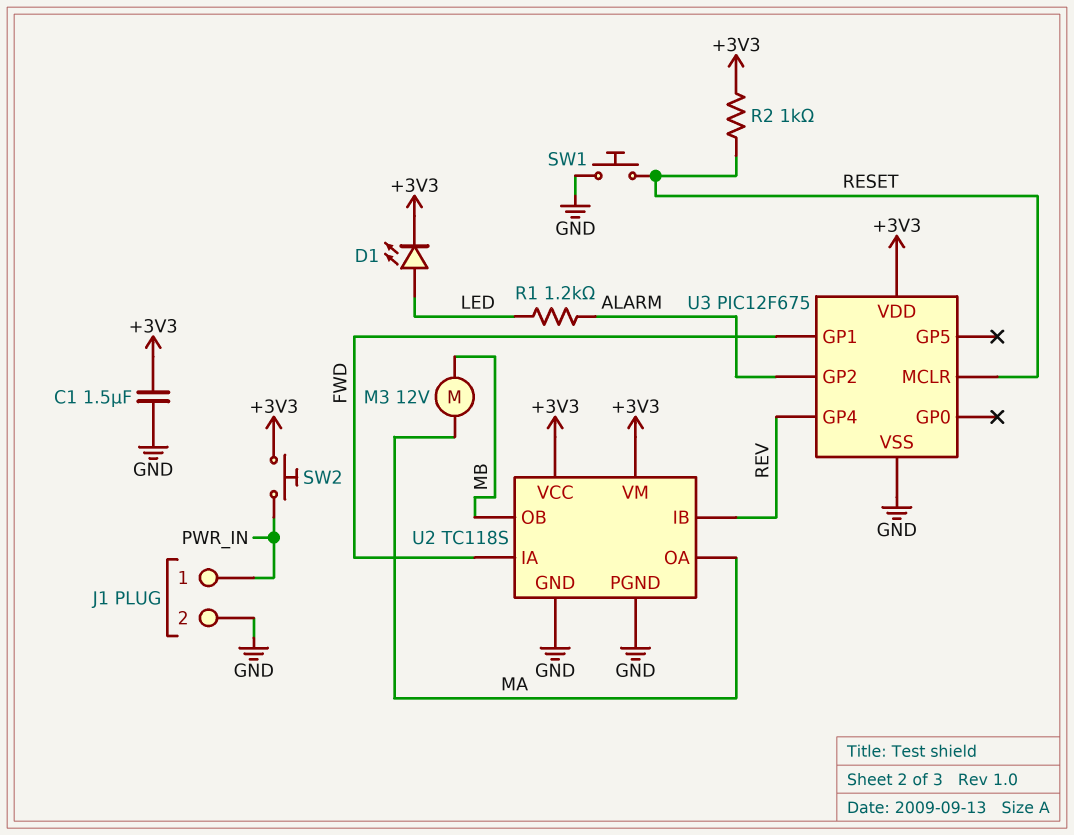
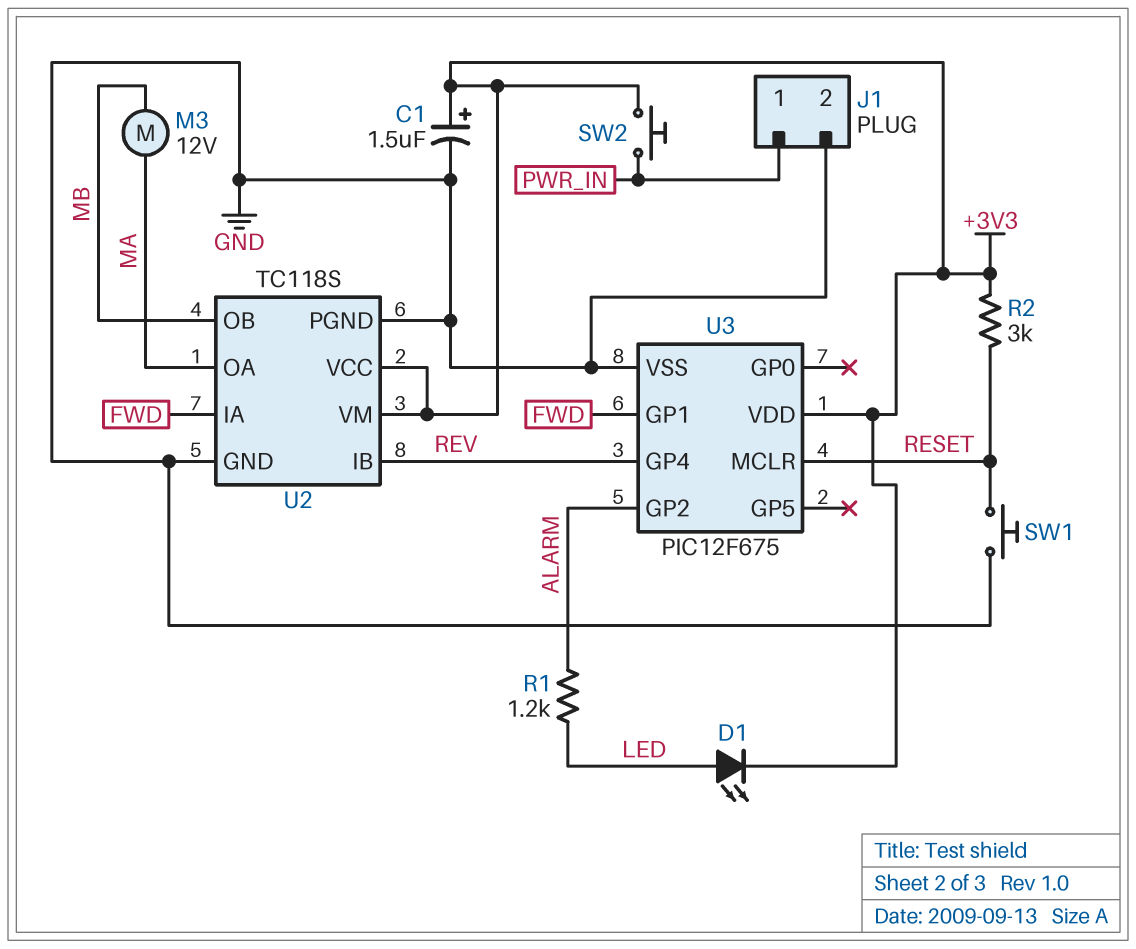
C1: 1.5uF (+3V3, GND) -> 1.5uF (plus +3V3, minus GND)
R2: 1k (+3V3, RESET) -> 3k (+3V3, RESET)

